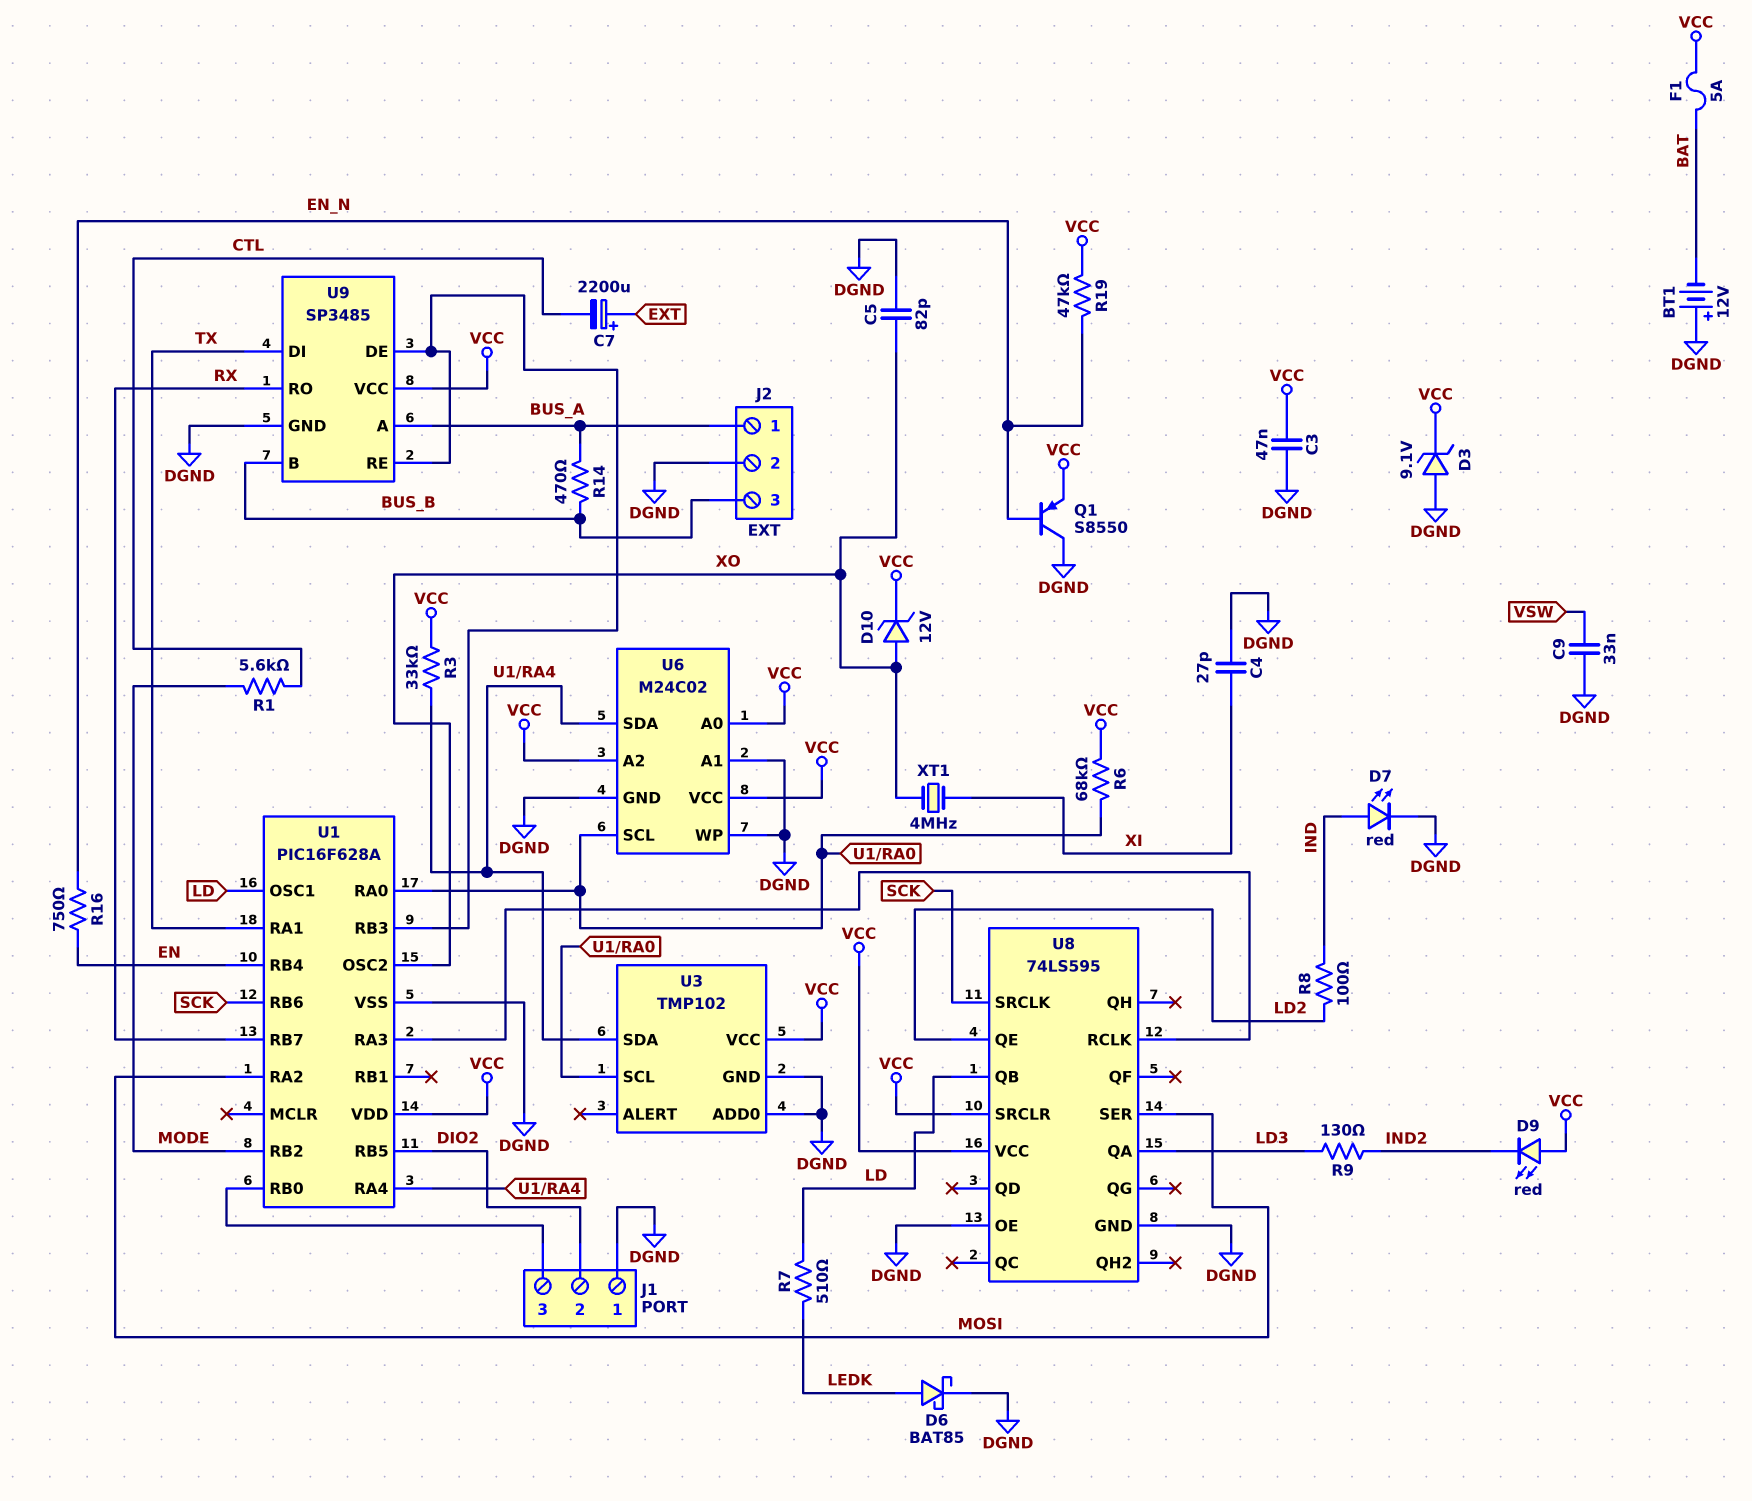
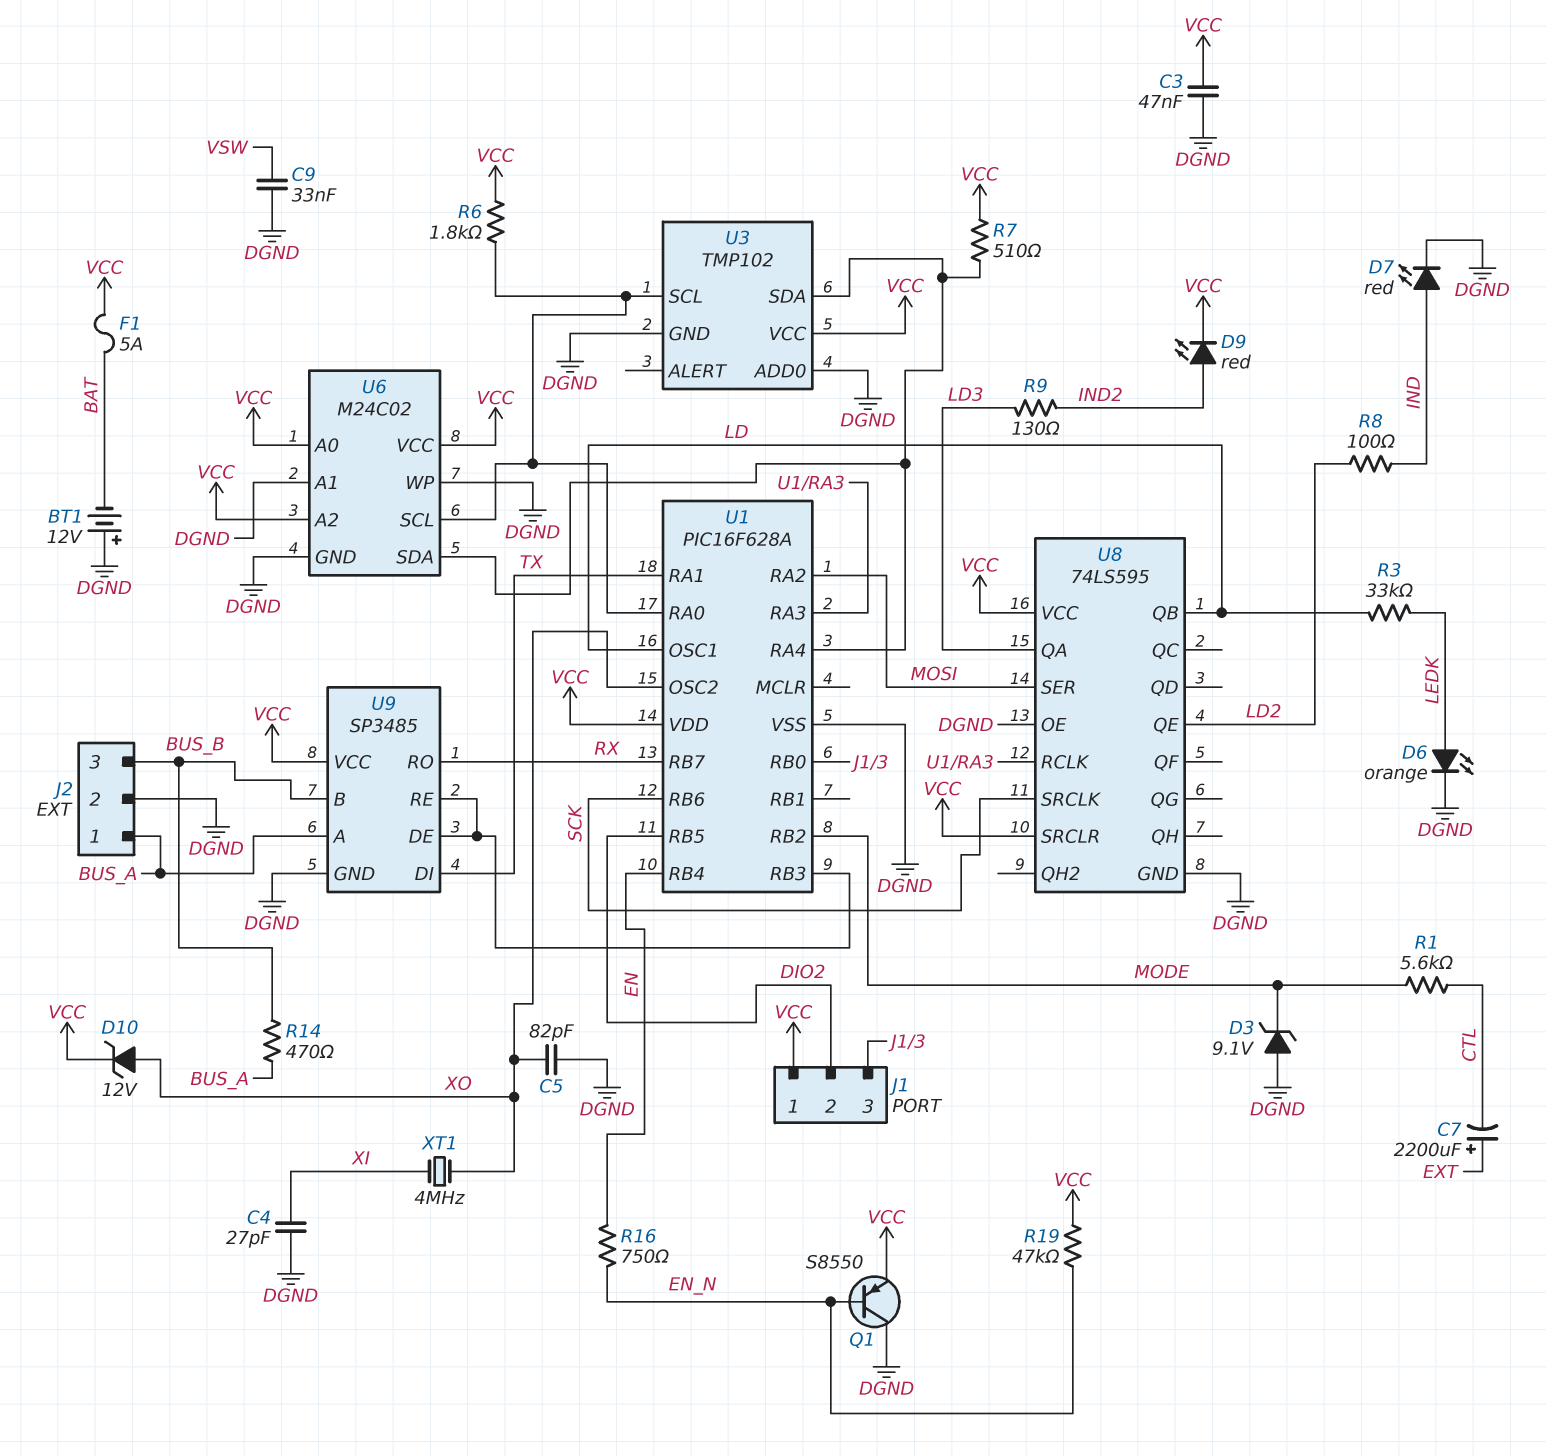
D3: zener 9.1V (A DGND, K VCC) -> zener 9.1V (A DGND, K MODE)
D6: schottky BAT85 (A LEDK, K DGND) -> LED orange (A LEDK, K DGND)
D9: LED red (A VCC, K IND2) -> LED red (A IND2, K VCC)
J1 pin 1: DGND -> VCC
R3: 33k (U1/RA4, VCC) -> 33k (LD, LEDK)
R6: 68k (U1/RA0, VCC) -> 1.8k (U1/RA0, VCC)
R7: 510 (LD, LEDK) -> 510 (U1/RA4, VCC)

